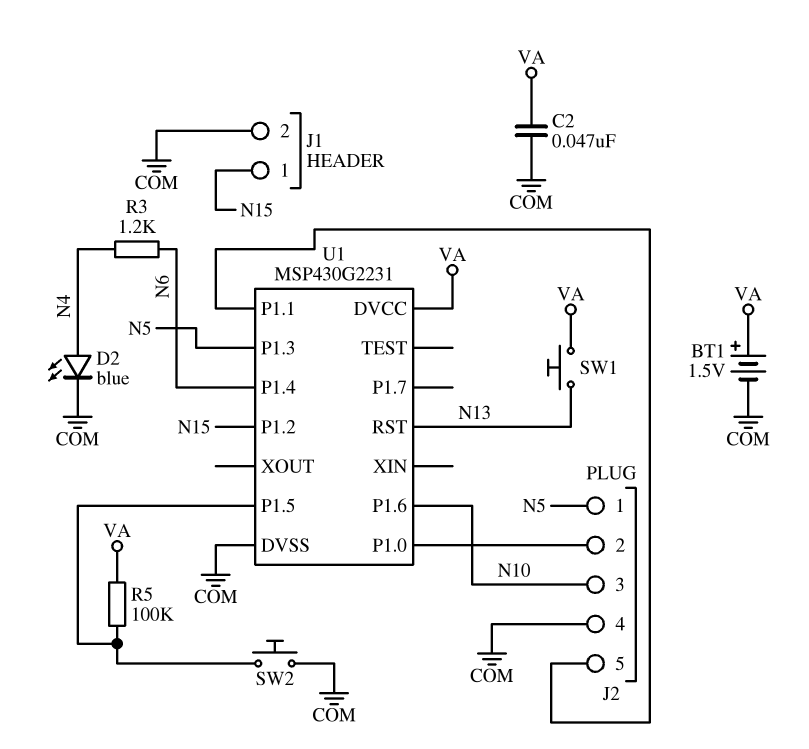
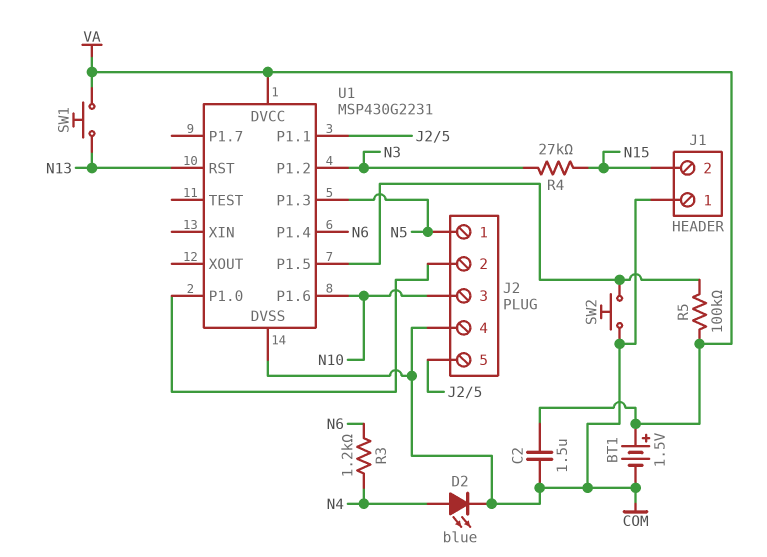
C2: 47nF (COM, VA) -> 1.5uF (COM, VA)
J1 pin 1: N15 -> COM
J1 pin 2: COM -> N15
R4: none -> 27k (N3, N15)
U1 pin P1.2: N15 -> N3

